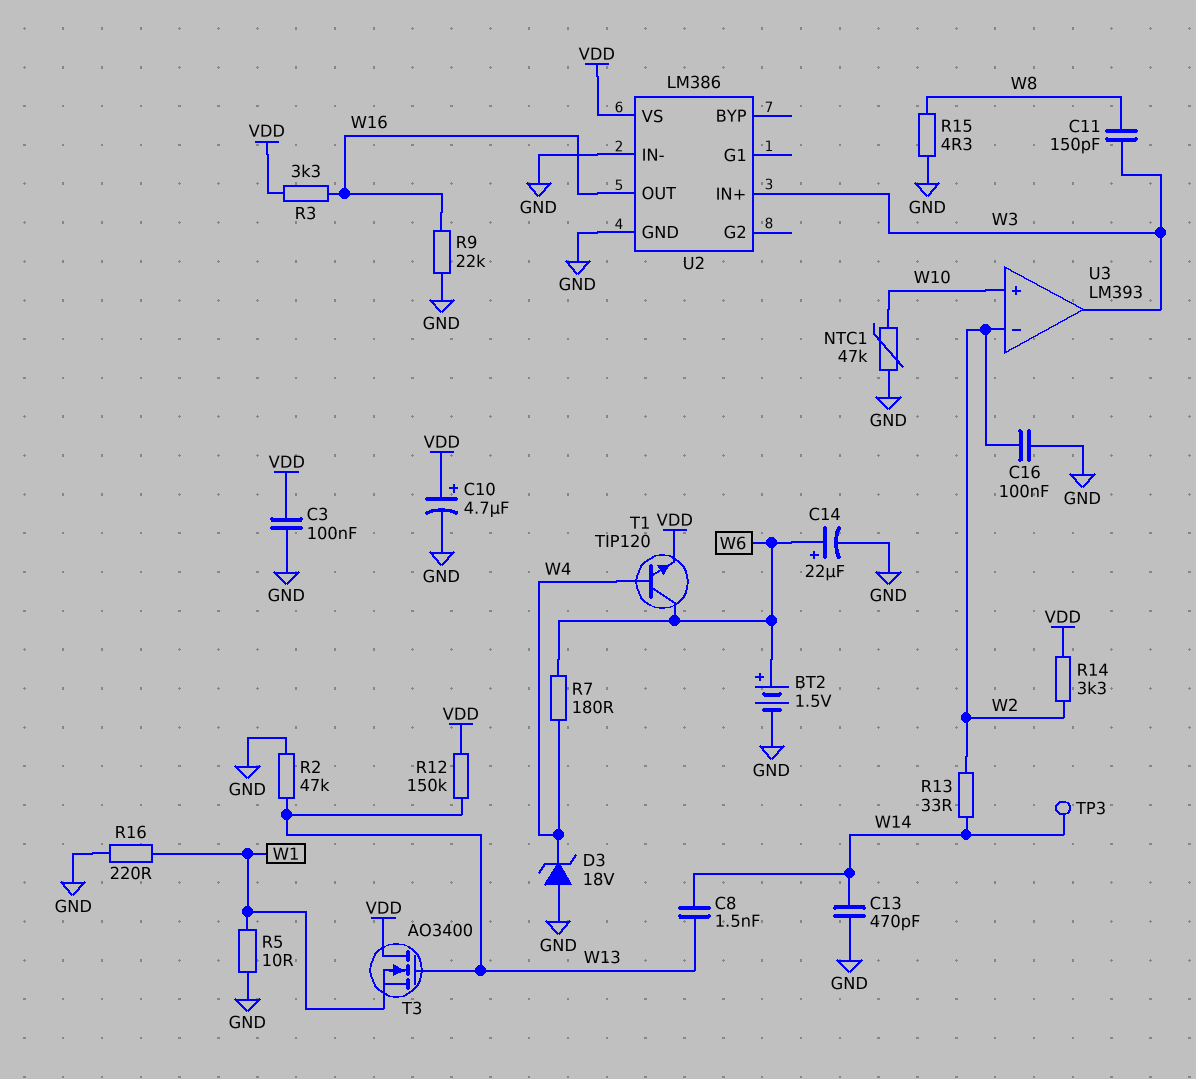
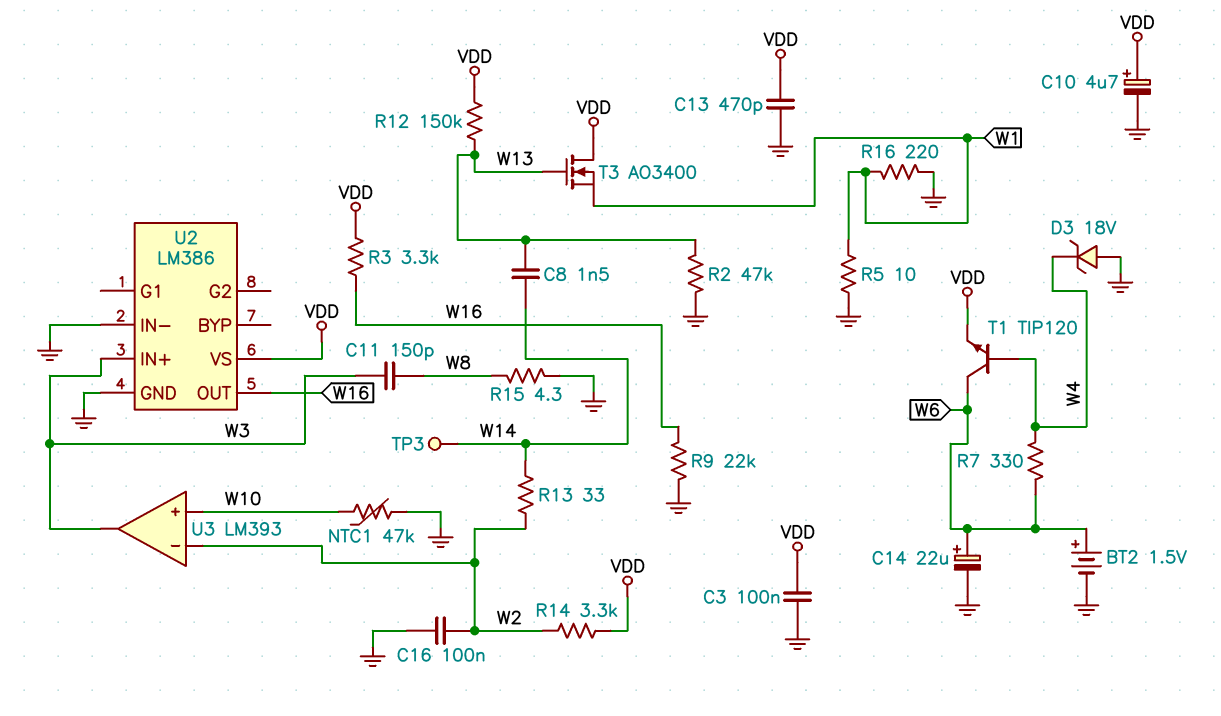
C13: 470pF (GND, W14) -> 470pF (GND, VDD)
R7: 180 (W4, W6) -> 330 (W4, W6)

